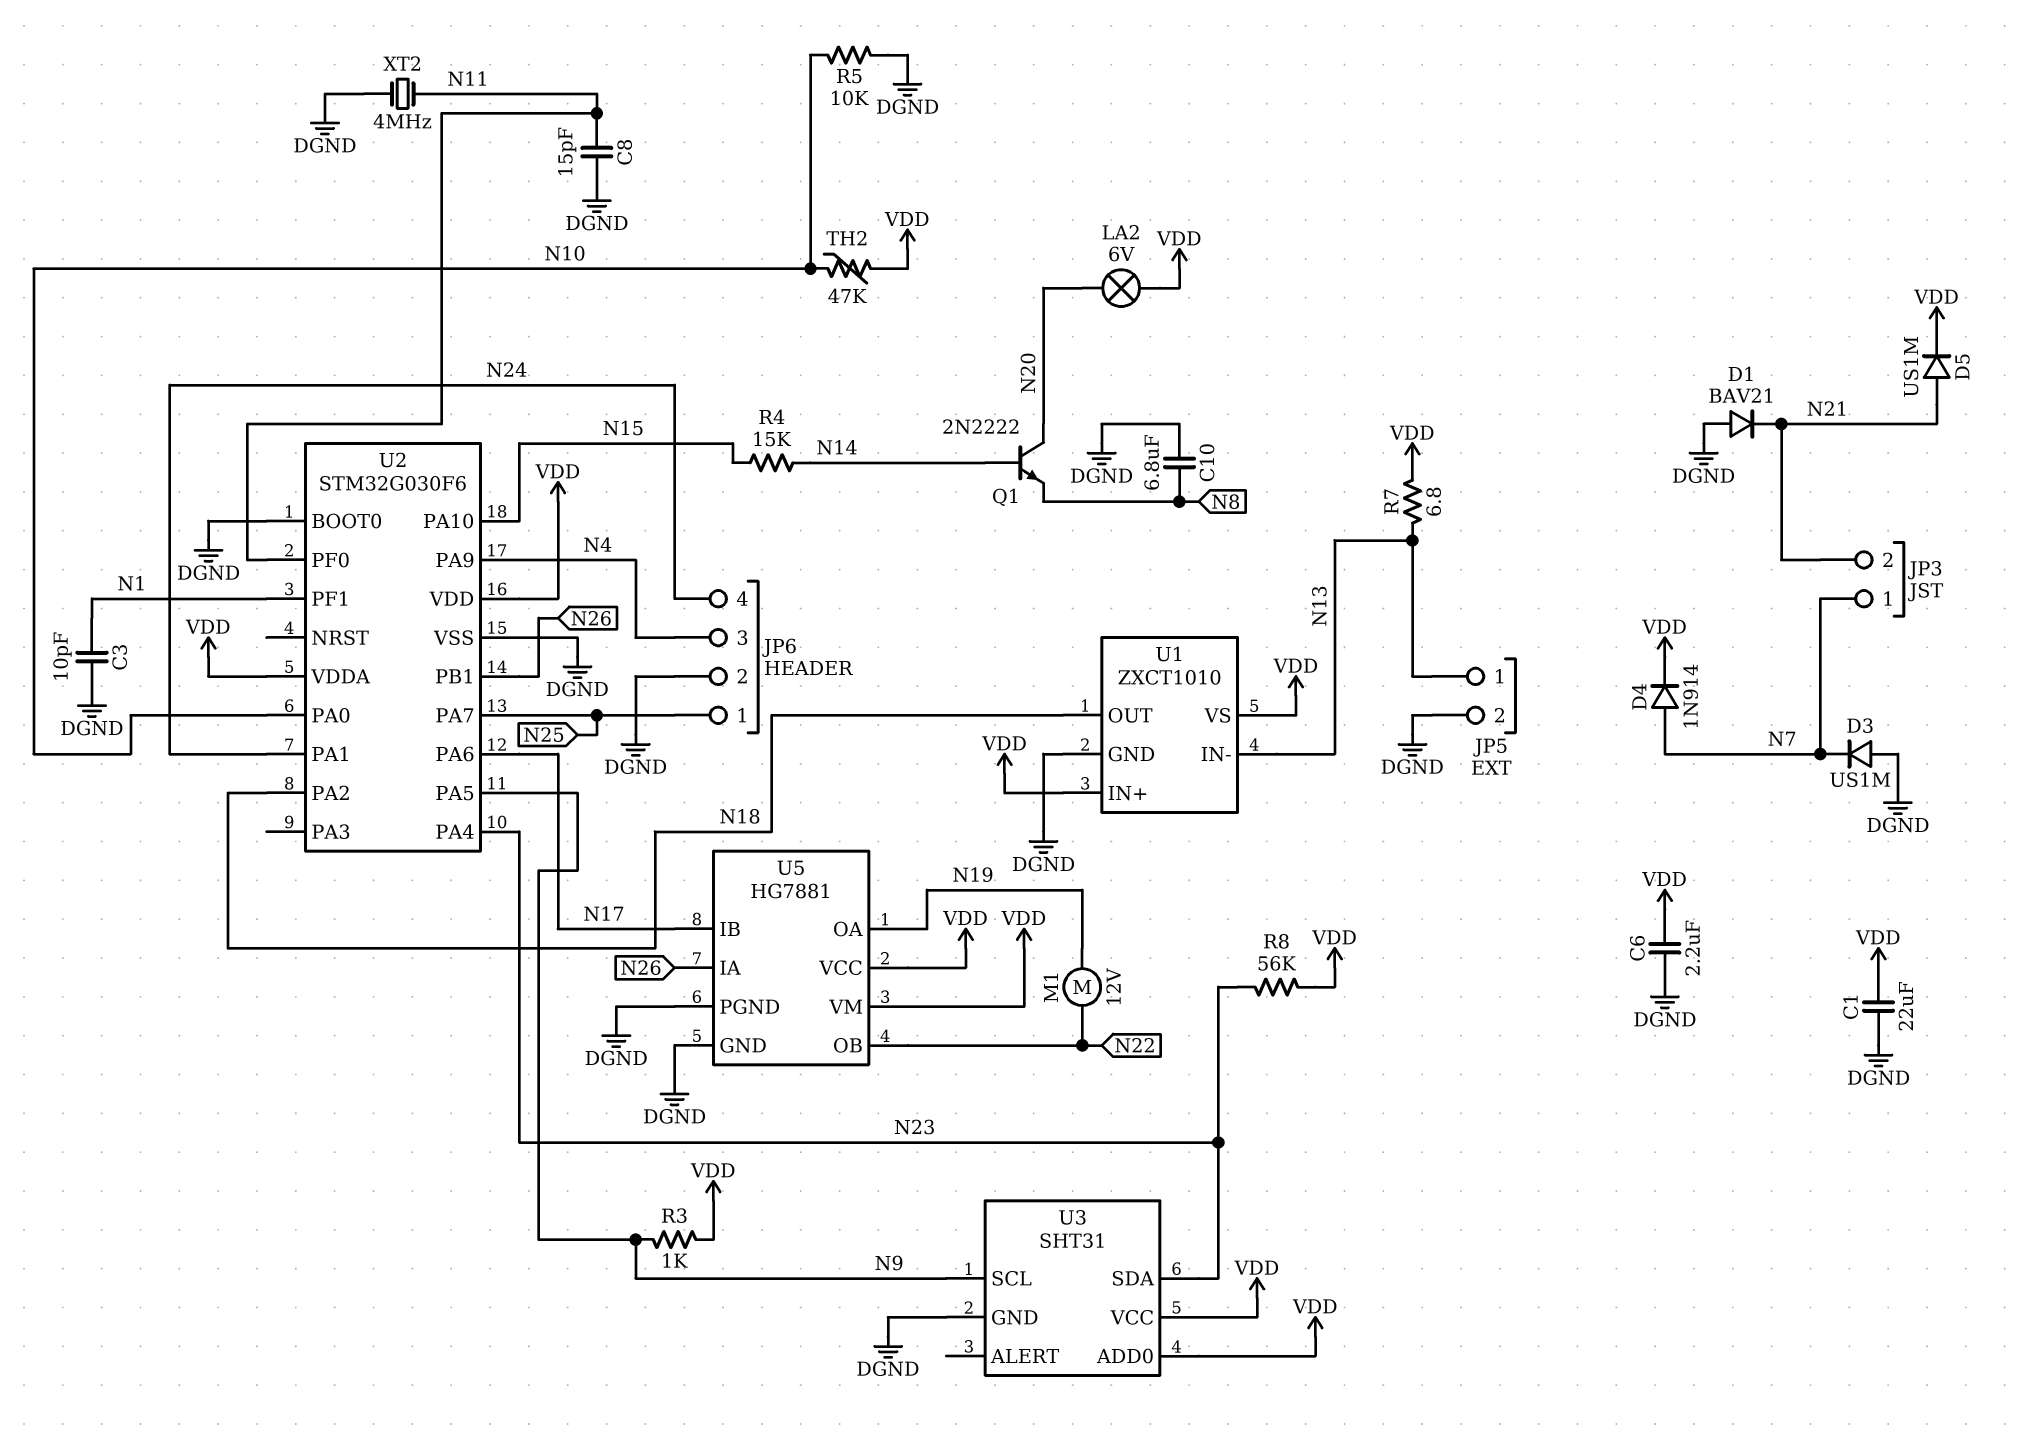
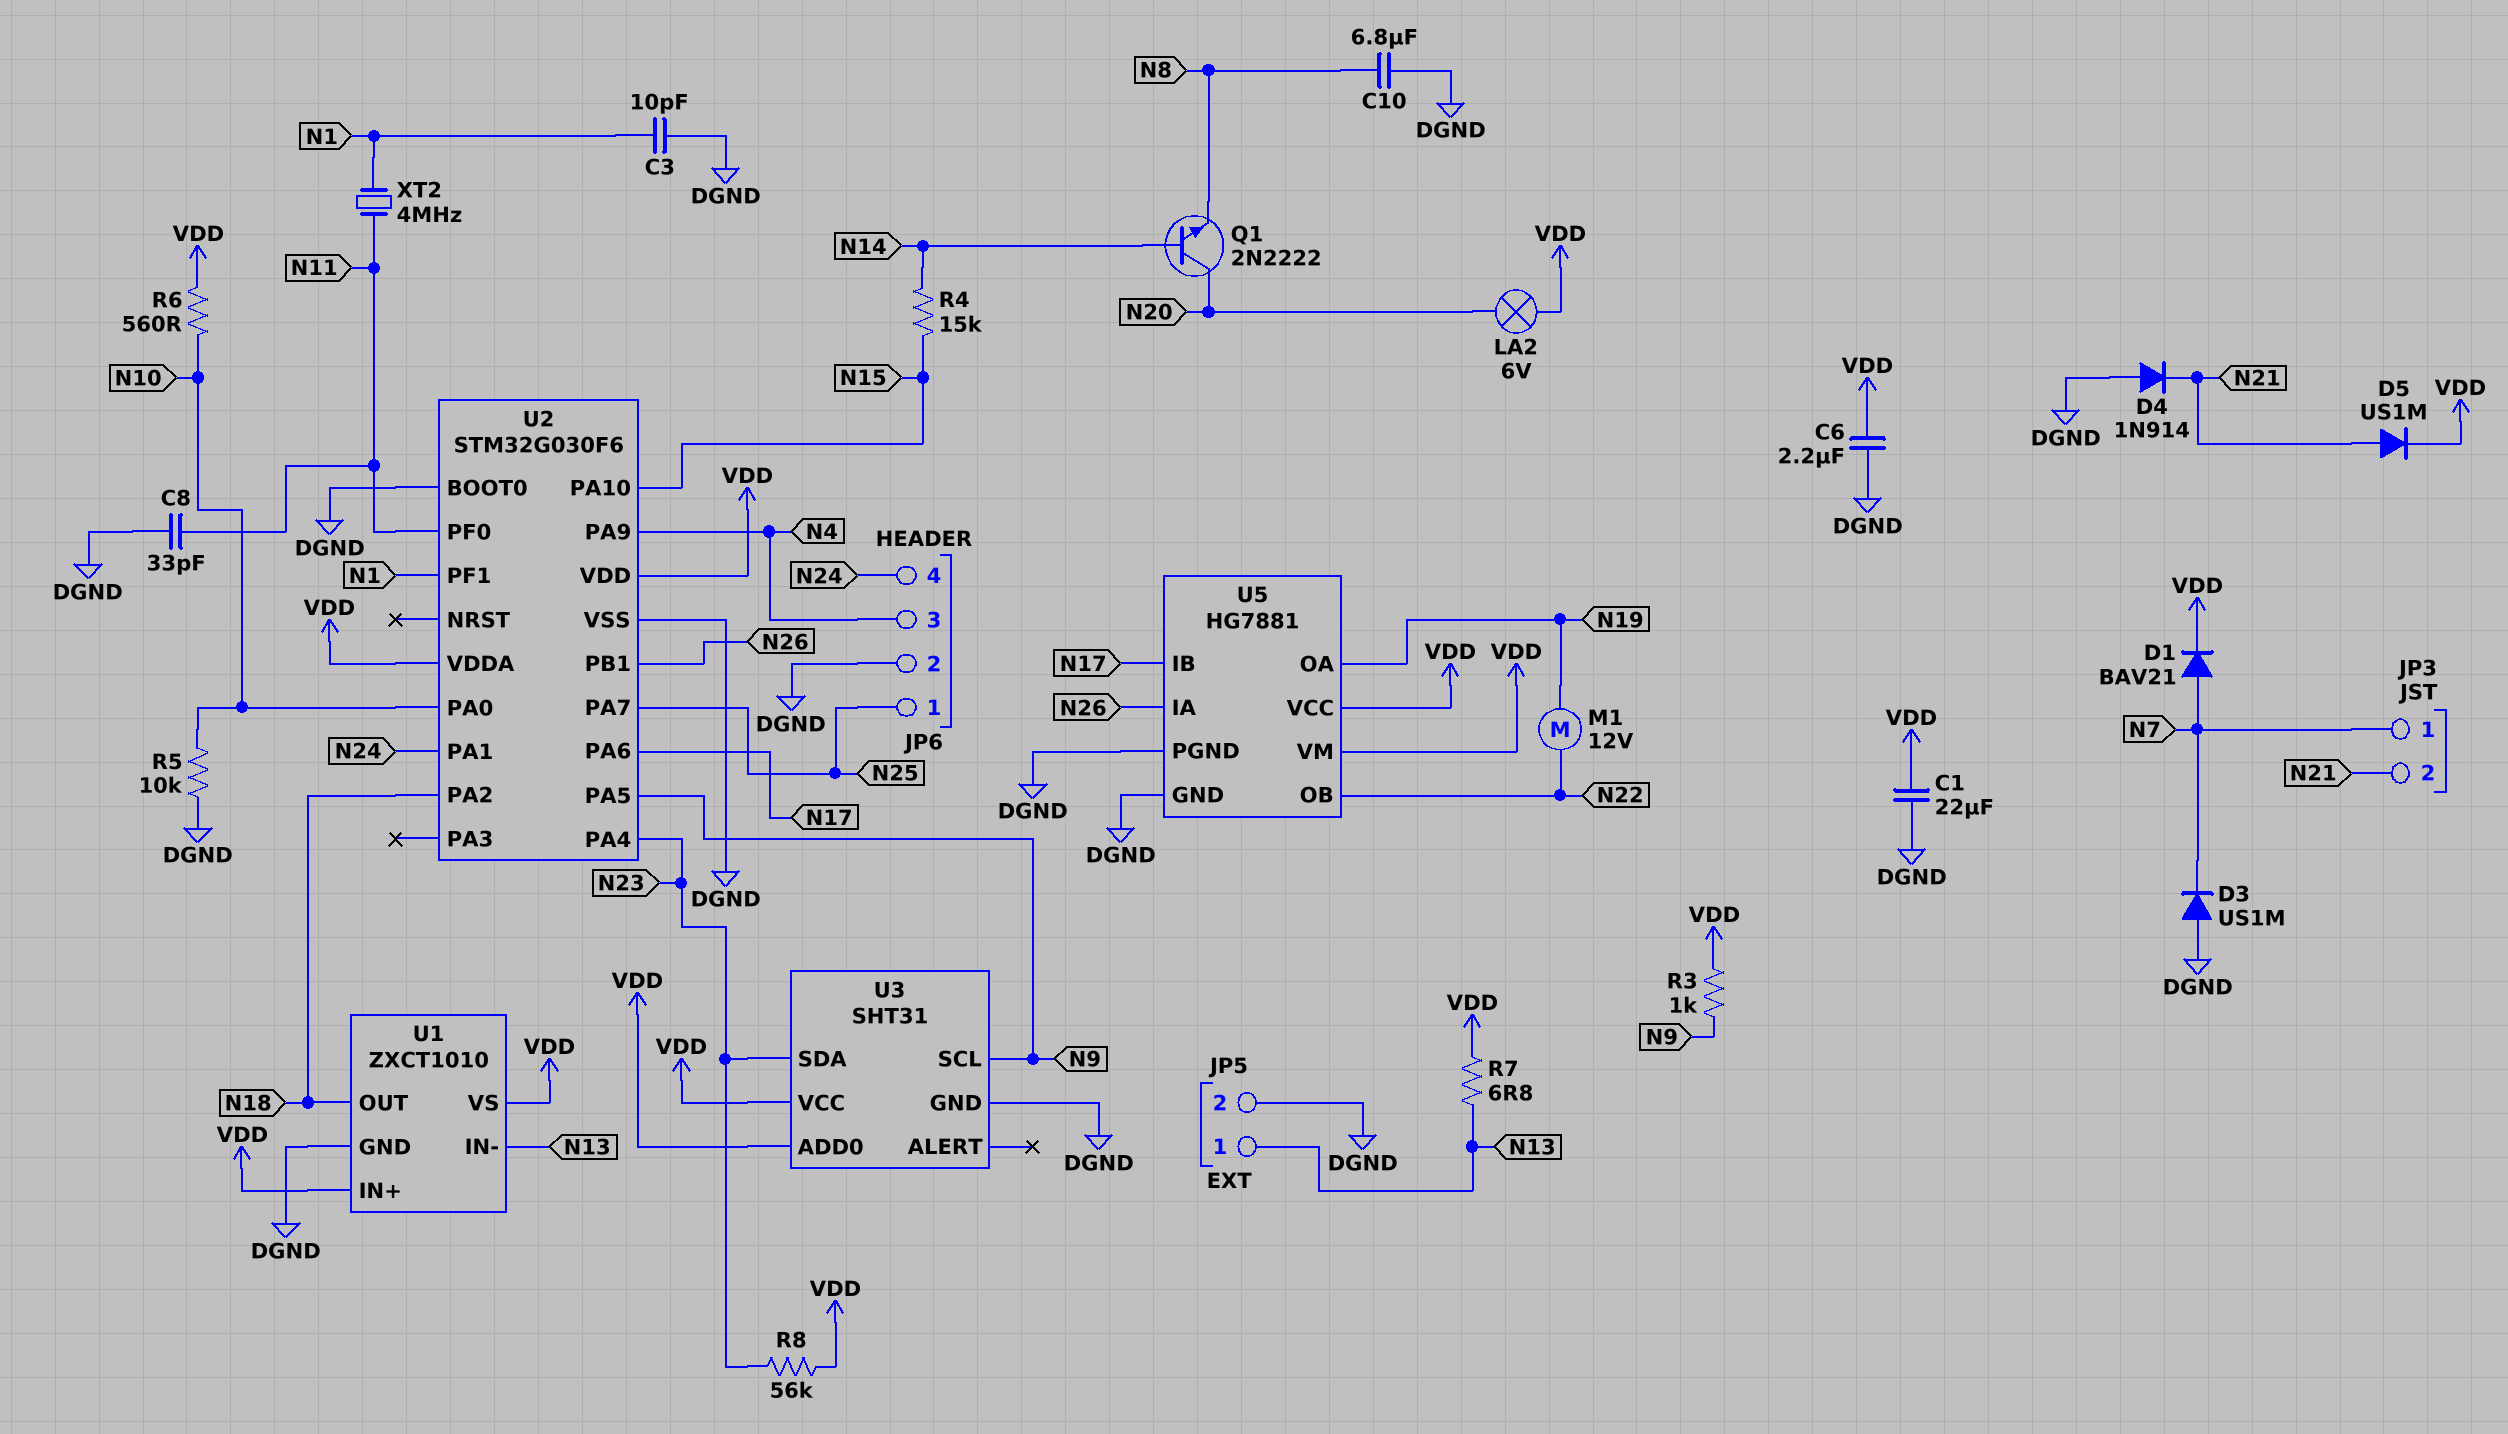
C8: 15pF (DGND, N11) -> 33pF (DGND, N11)
D1: diode BAV21 (A DGND, K N21) -> diode BAV21 (A N7, K VDD)
D4: diode 1N914 (A N7, K VDD) -> diode 1N914 (A DGND, K N21)
R6: none -> 560 (N10, VDD)
TH2: 47k (N10, VDD) -> none
XT2: 4MHz (DGND, N11) -> 4MHz (N1, N11)

